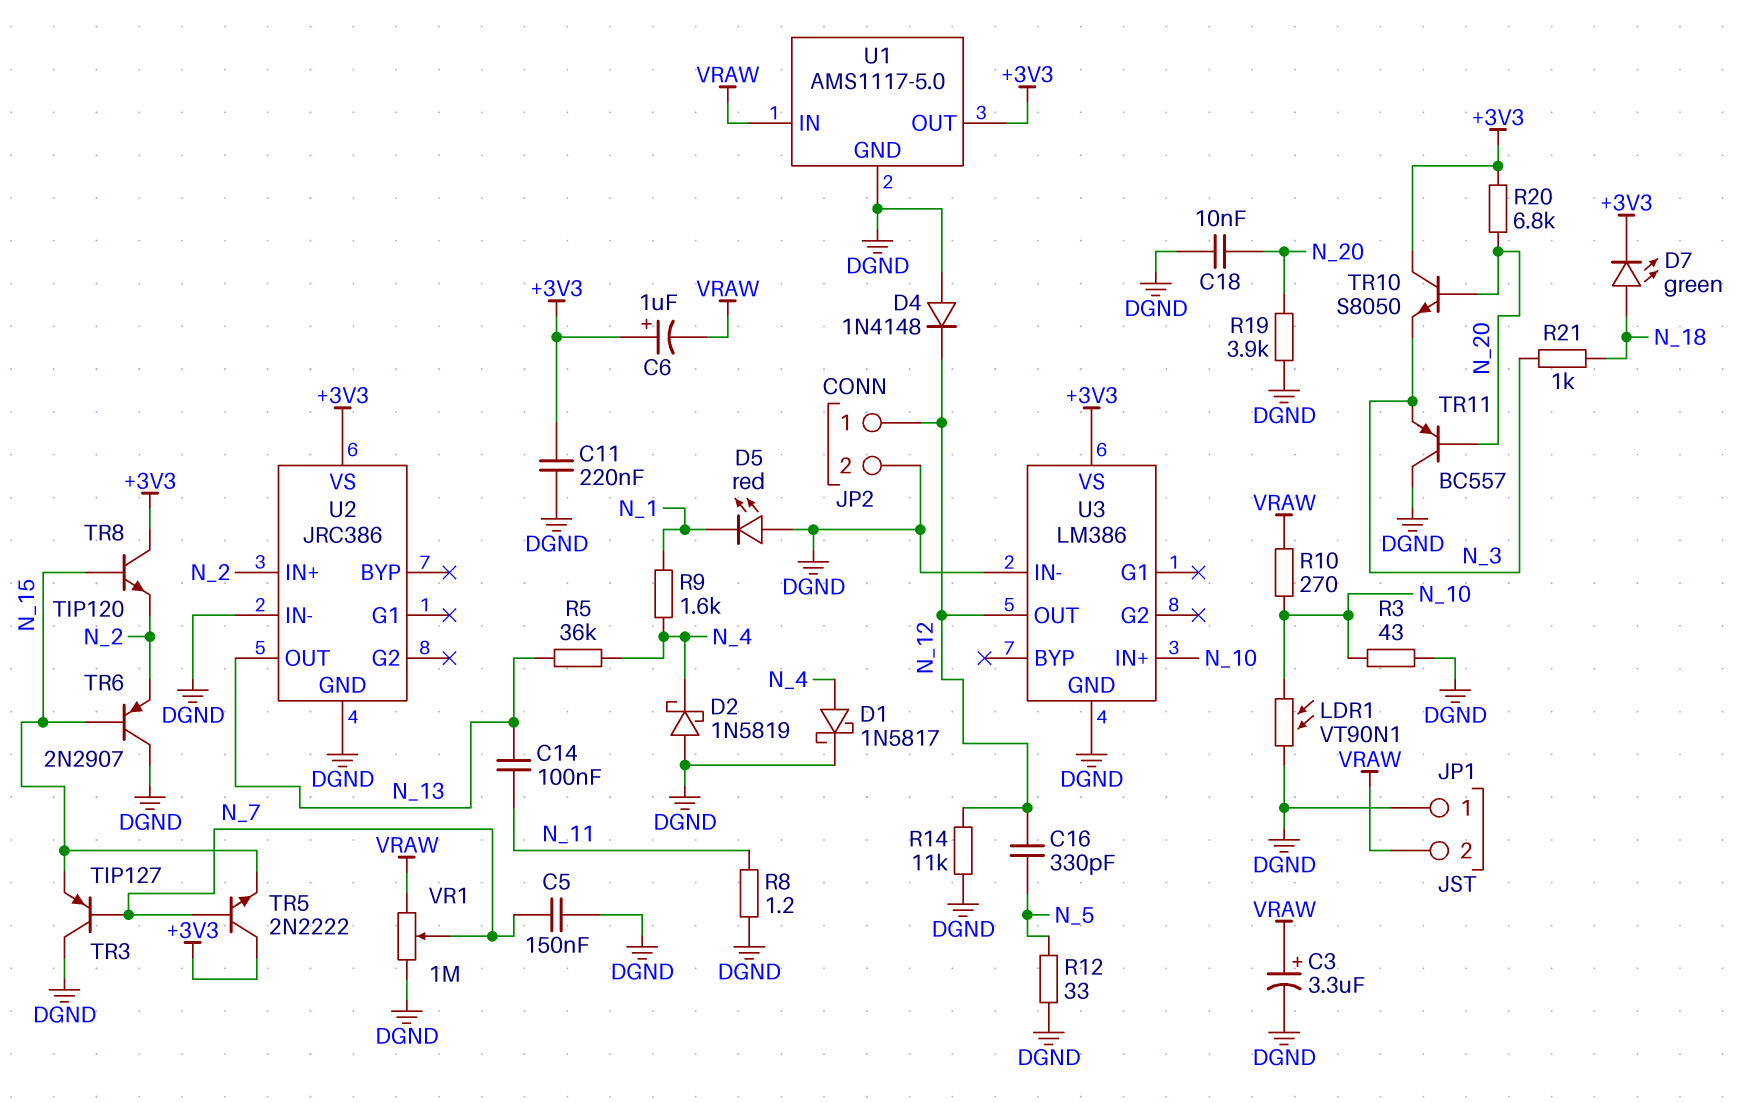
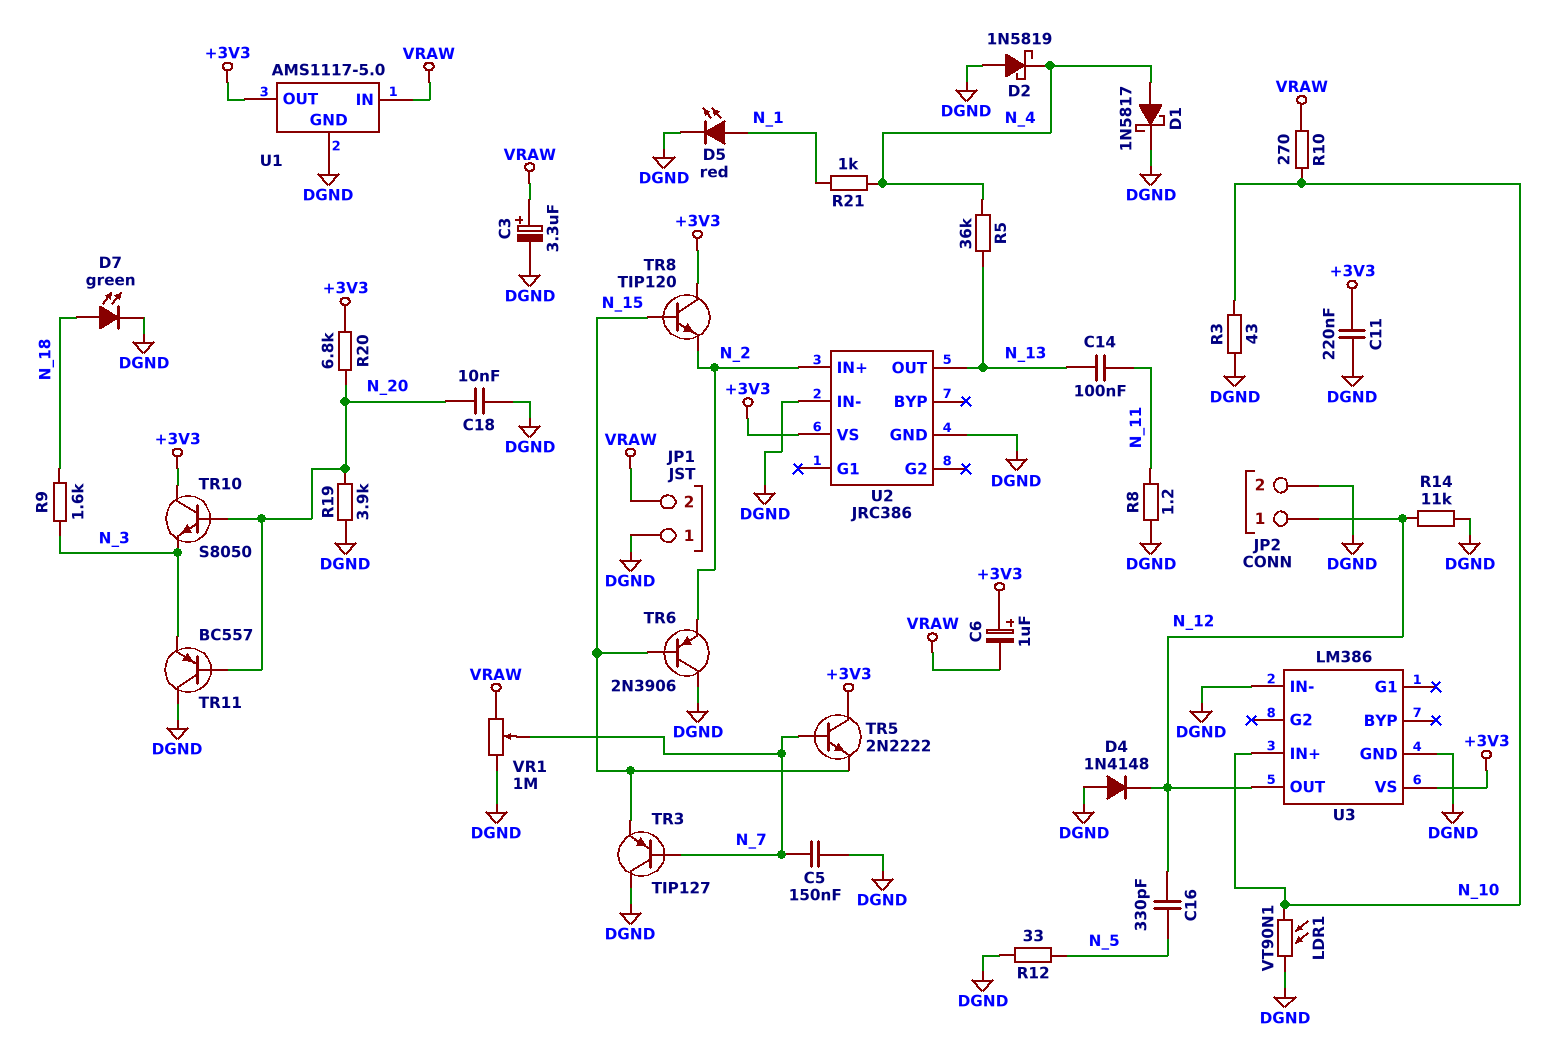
D5: LED red (A DGND, K N_1) -> LED red (A N_1, K DGND)
D7: LED green (A N_18, K +3V3) -> LED green (A N_18, K DGND)
R9: 1.6k (N_1, N_4) -> 1.6k (N_3, N_18)
R21: 1k (N_3, N_18) -> 1k (N_1, N_4)
TR6: PNP 2N2907 (B N_15, C DGND, E N_2) -> PNP 2N3906 (B N_15, C DGND, E N_2)

